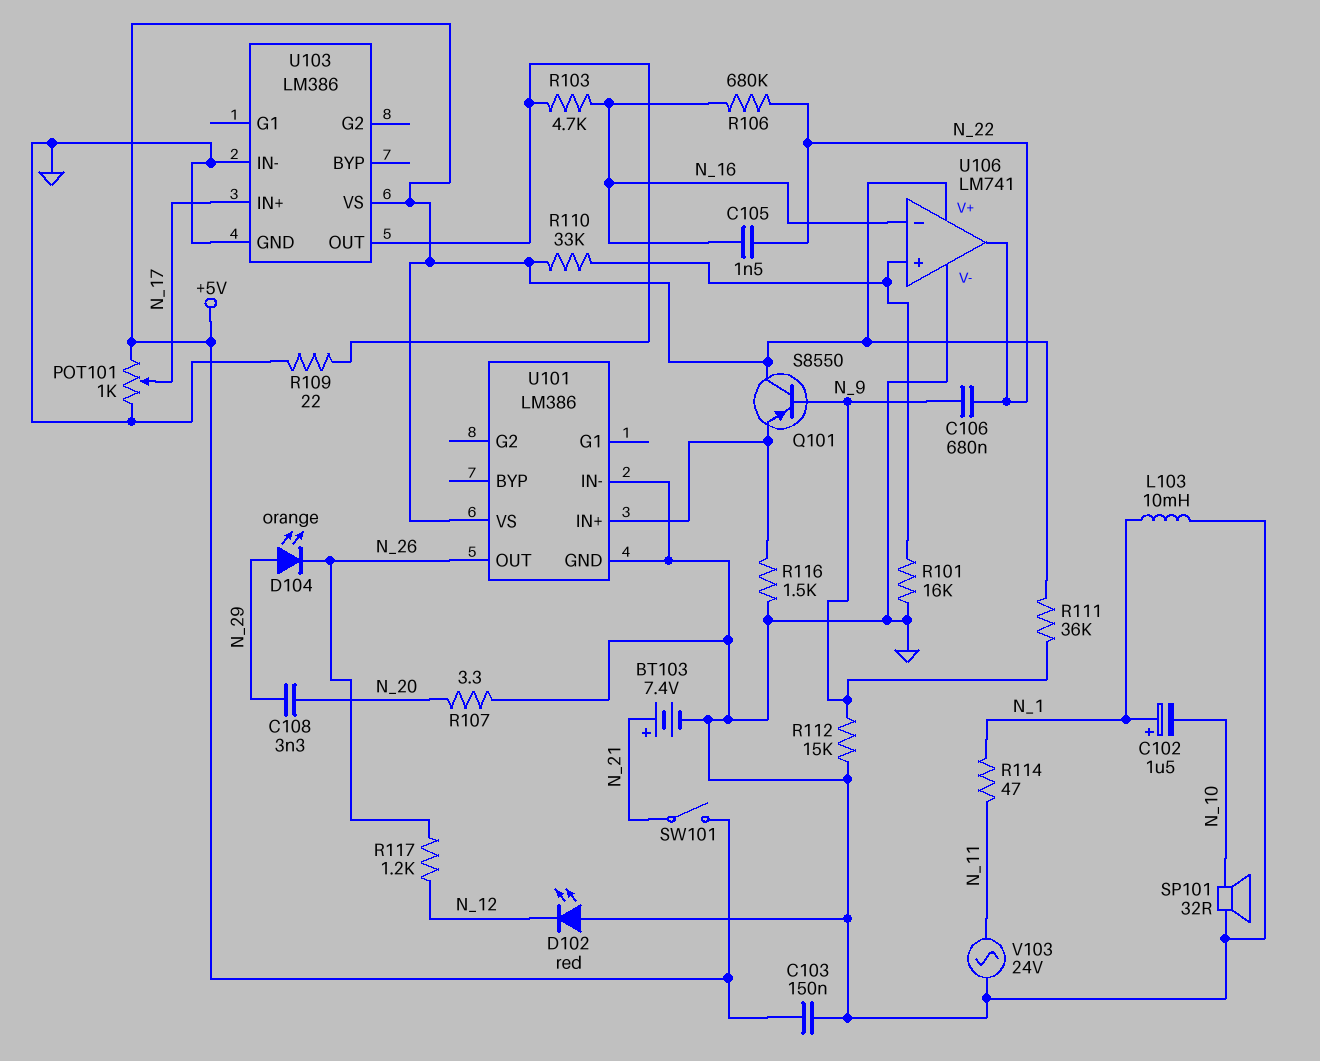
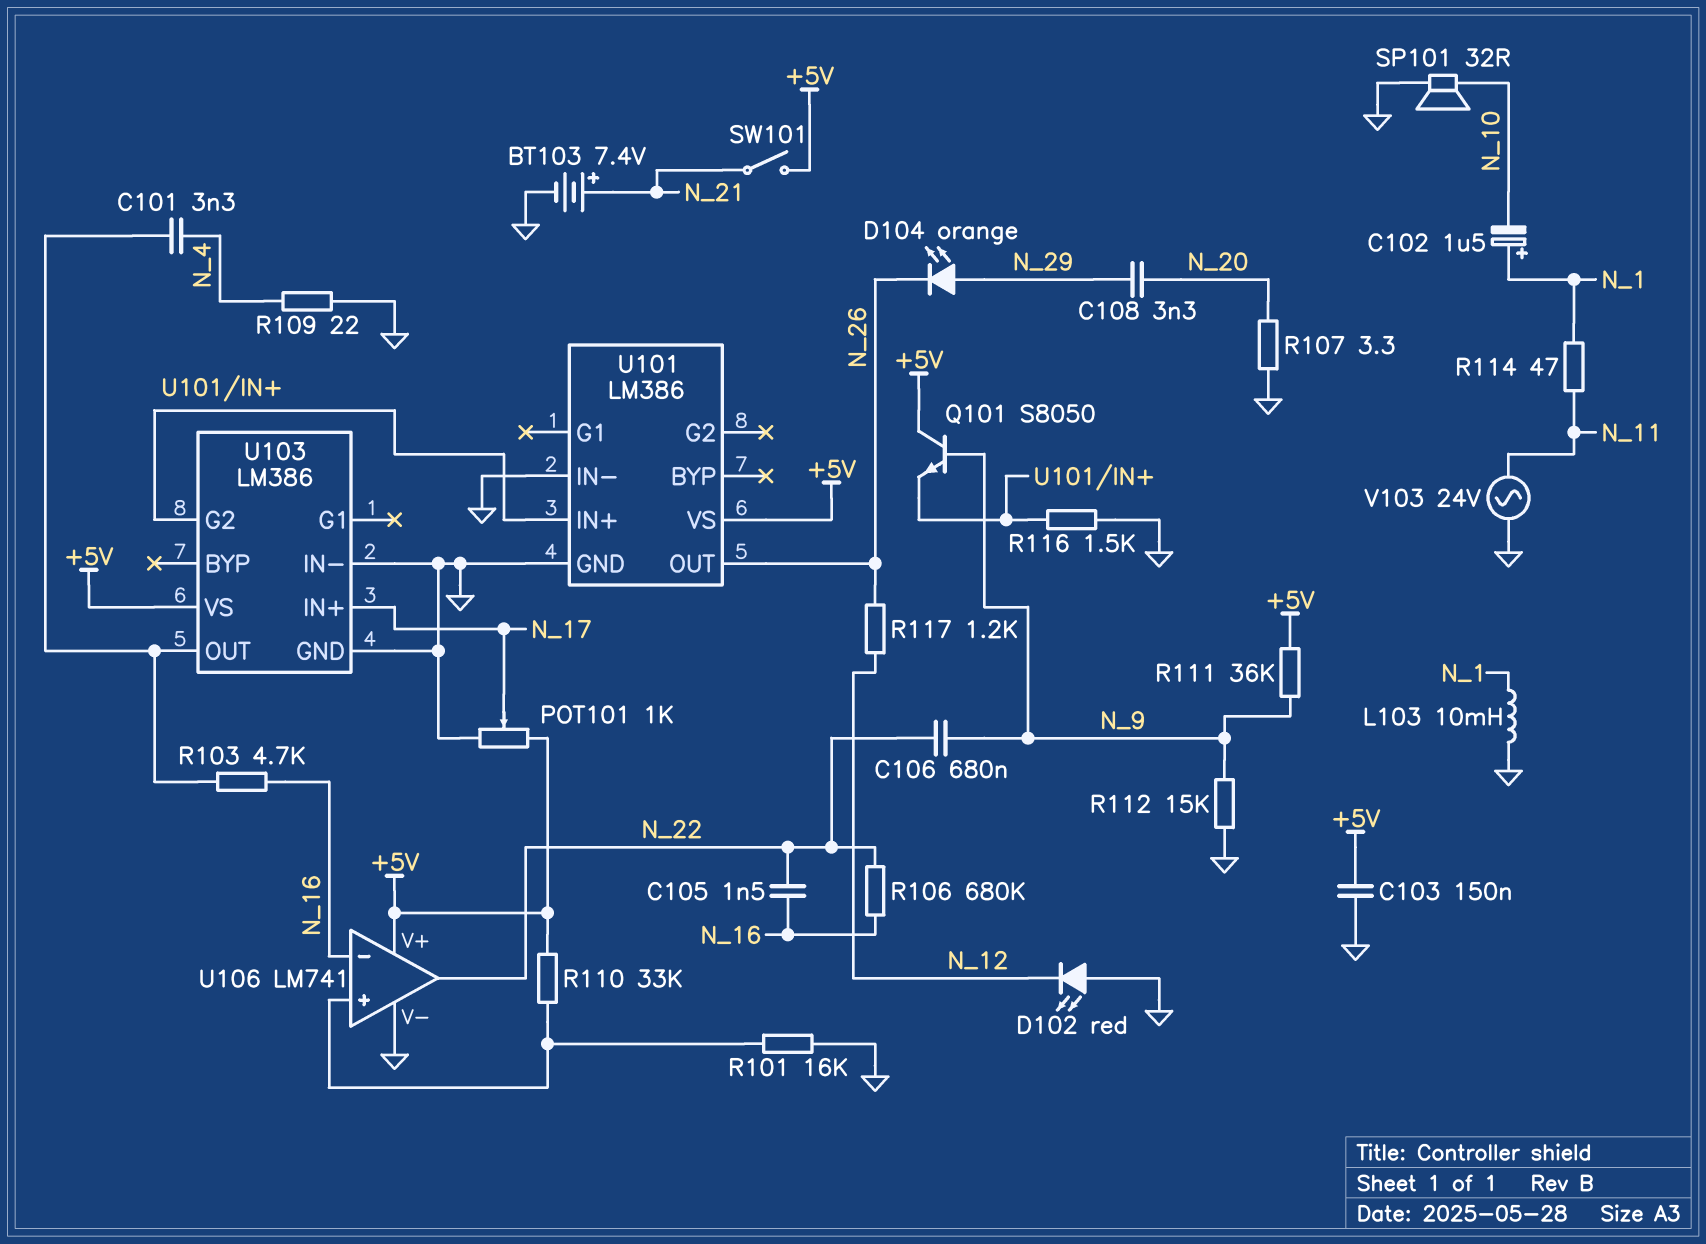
C101: none -> 3.3nF (N_4, U103/OUT)
Q101: PNP S8550 (B N_9, C +5V, E U101/IN+) -> NPN S8050 (B N_9, C +5V, E U101/IN+)
R109: 22 (GND, U103/OUT) -> 22 (GND, N_4)
U103 pin G2: none -> U101/IN+

